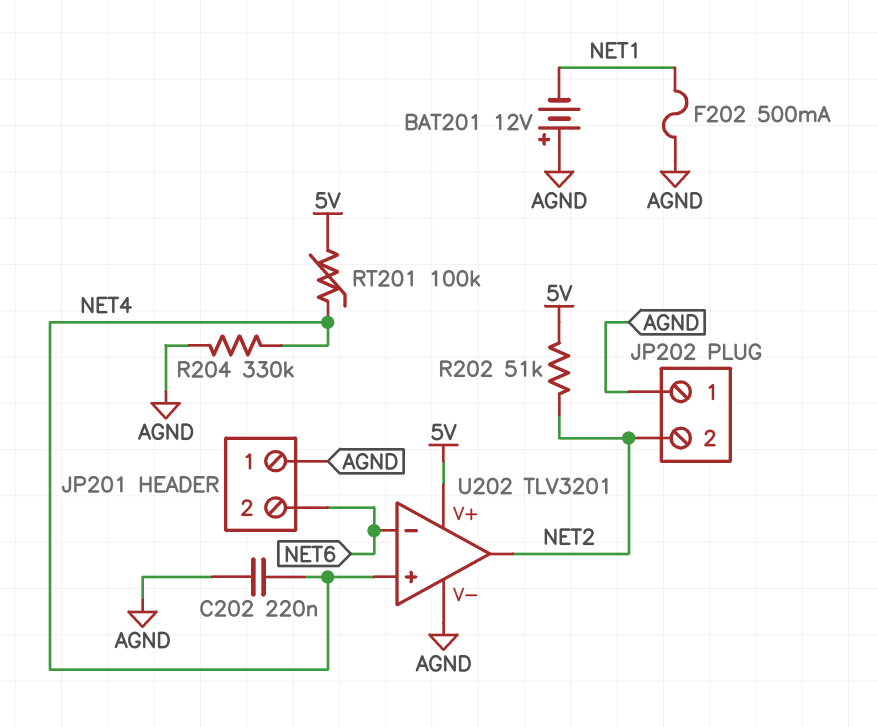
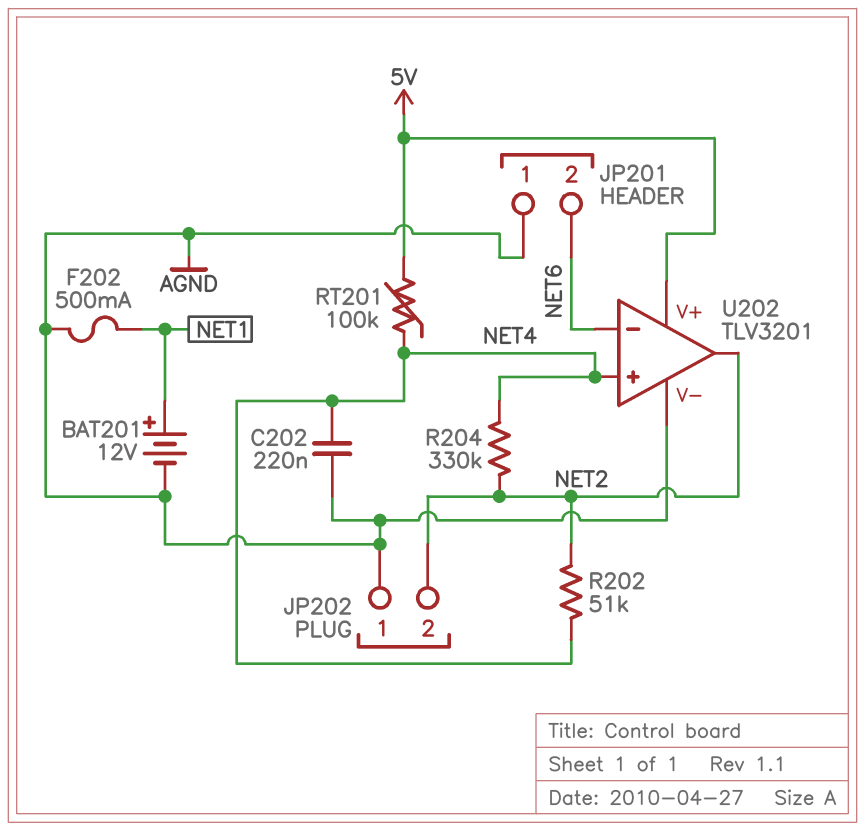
BAT201: 12V (plus AGND, minus NET1) -> 12V (plus NET1, minus AGND)
R202: 51k (5V, NET2) -> 51k (NET2, NET4)
R204: 330k (AGND, NET4) -> 330k (NET2, NET4)

